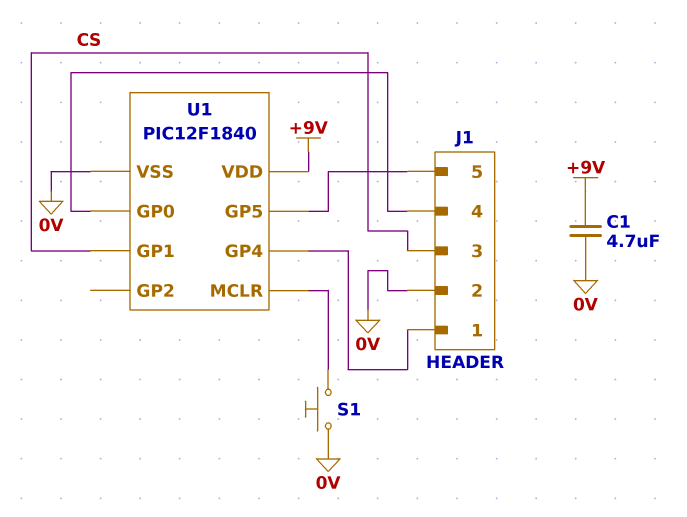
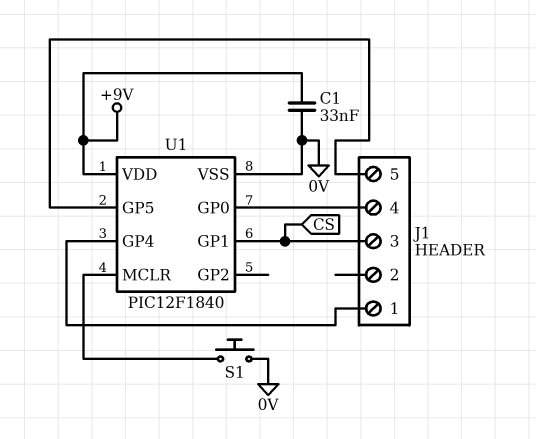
C1: 4.7uF (+9V, 0V) -> 33nF (+9V, 0V)
J1 pin 2: 0V -> none

